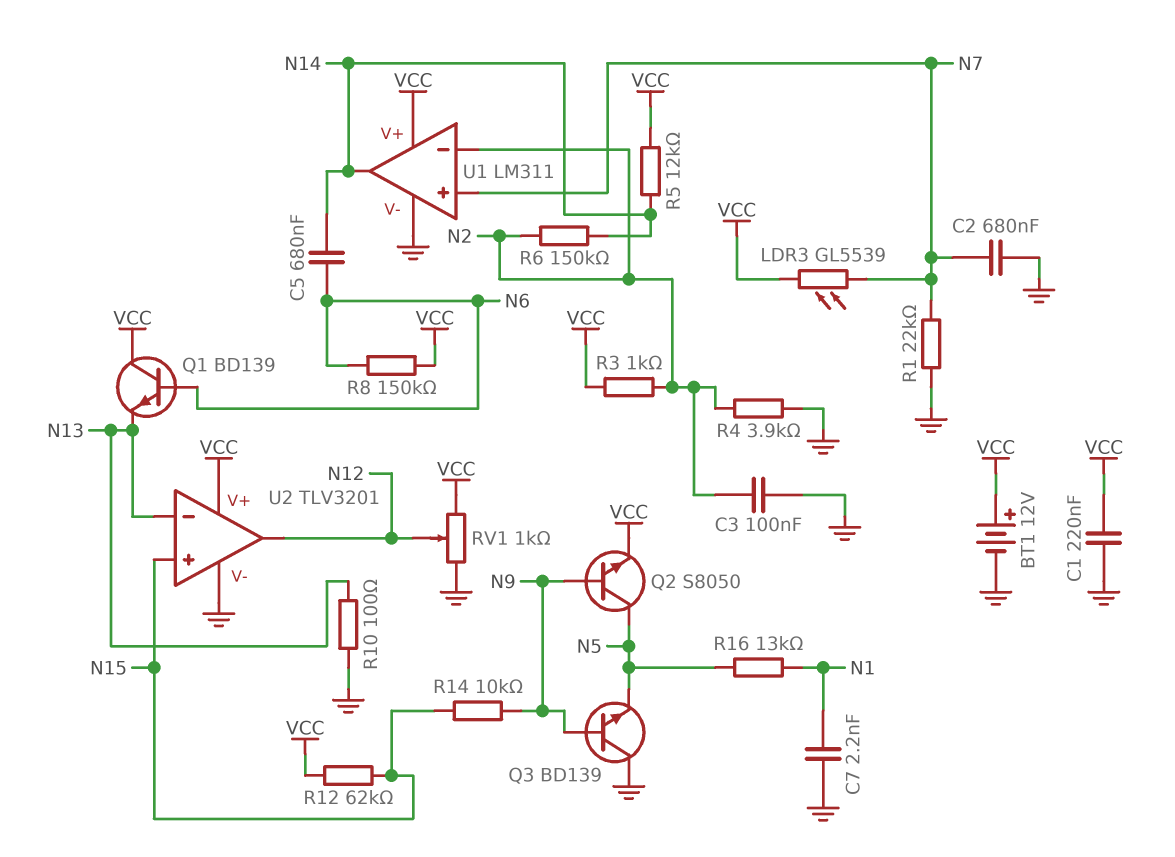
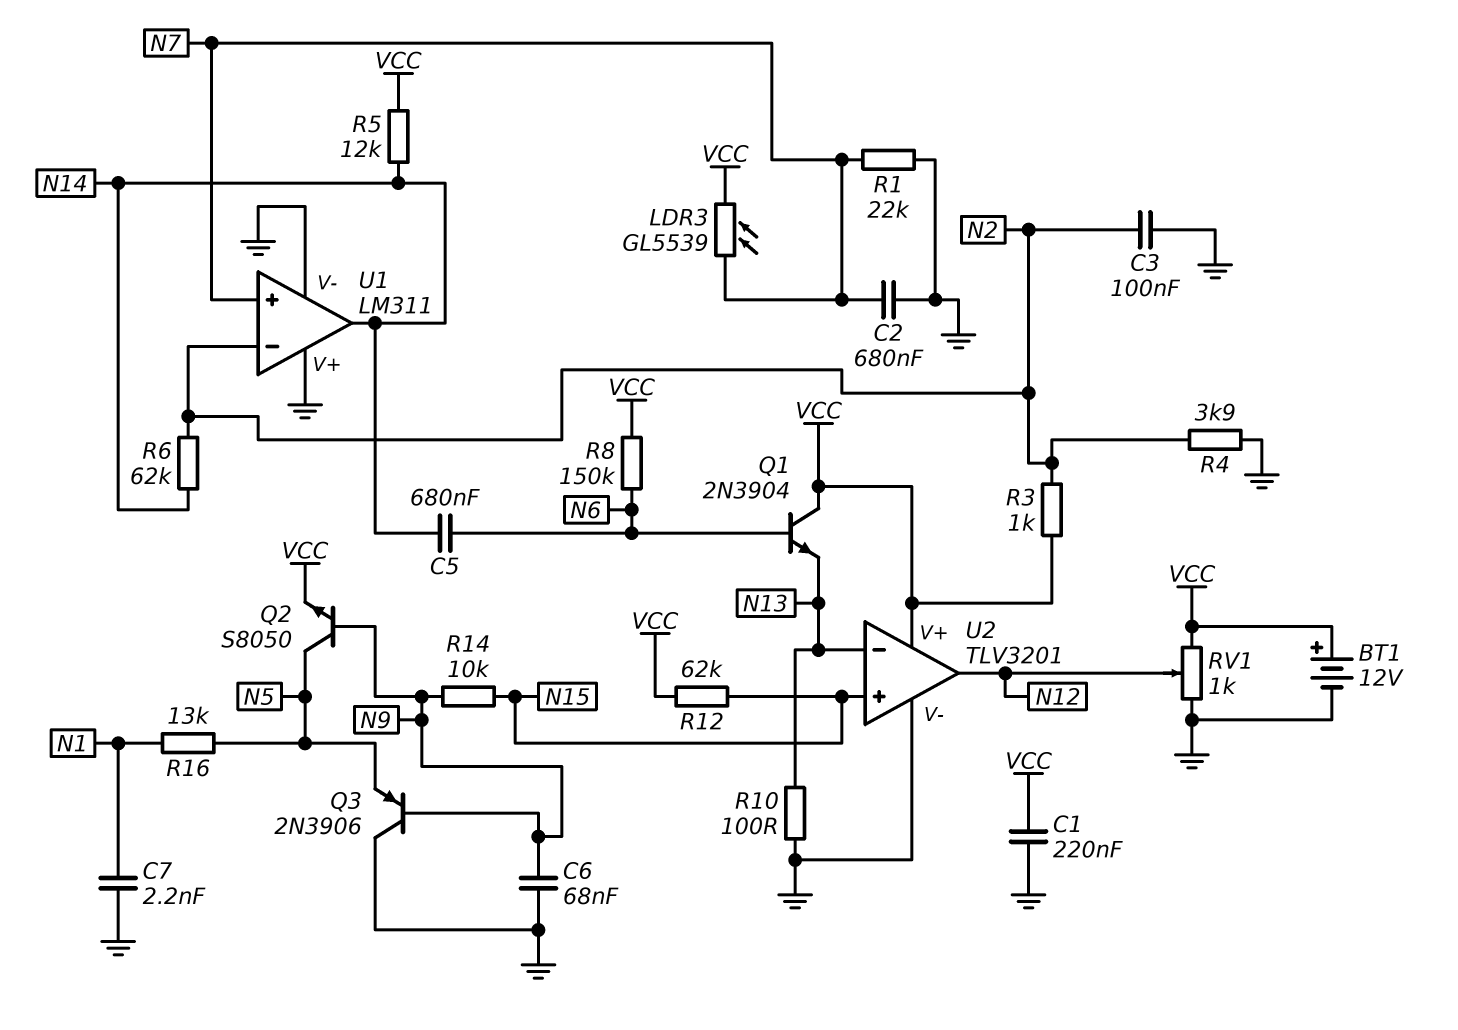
C6: none -> 68nF (GND, N9)
Q1: NPN BD139 (B N6, C VCC, E N13) -> NPN 2N3904 (B N6, C VCC, E N13)
Q3: NPN BD139 (B N9, C GND, E N5) -> PNP 2N3906 (B N9, C GND, E N5)
R6: 150k (N2, N14) -> 62k (N2, N14)
U1 pin V+: VCC -> GND

